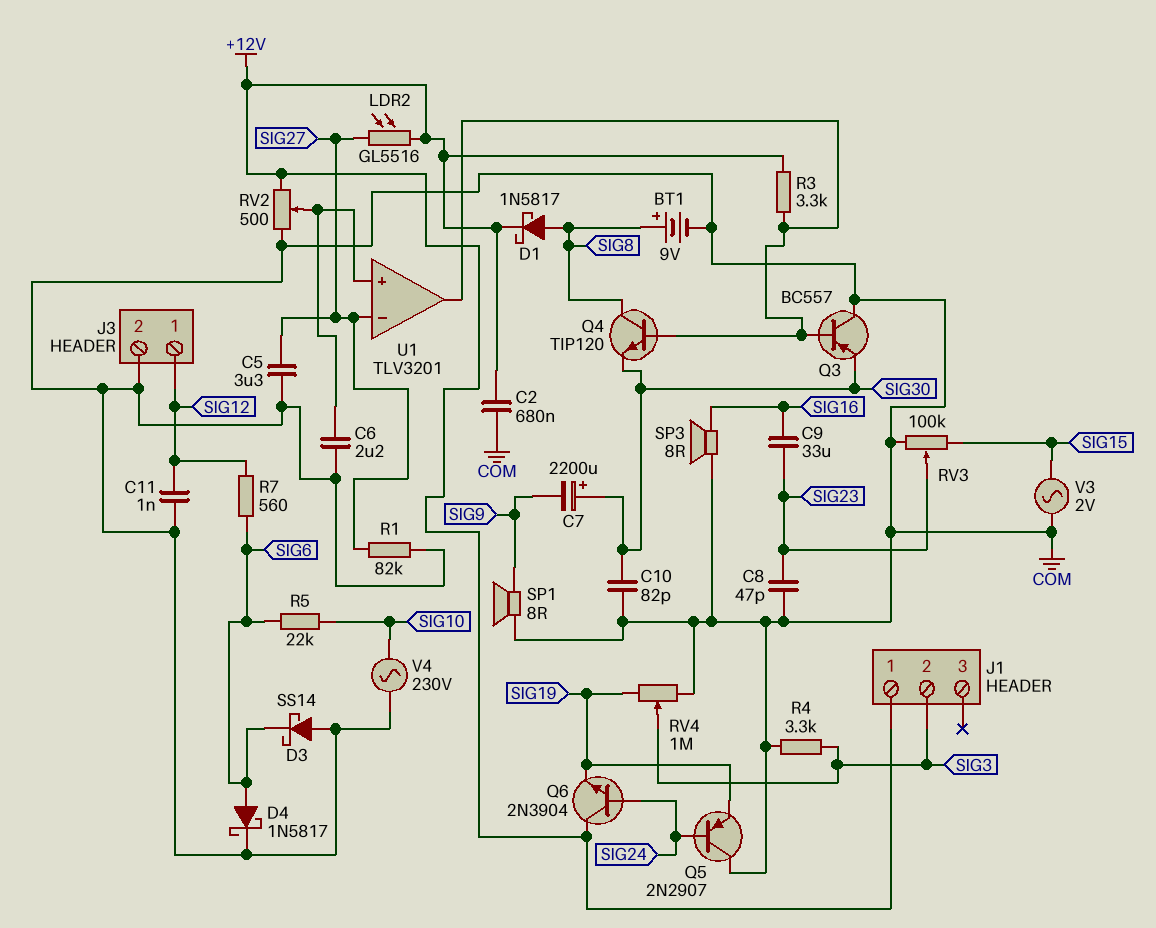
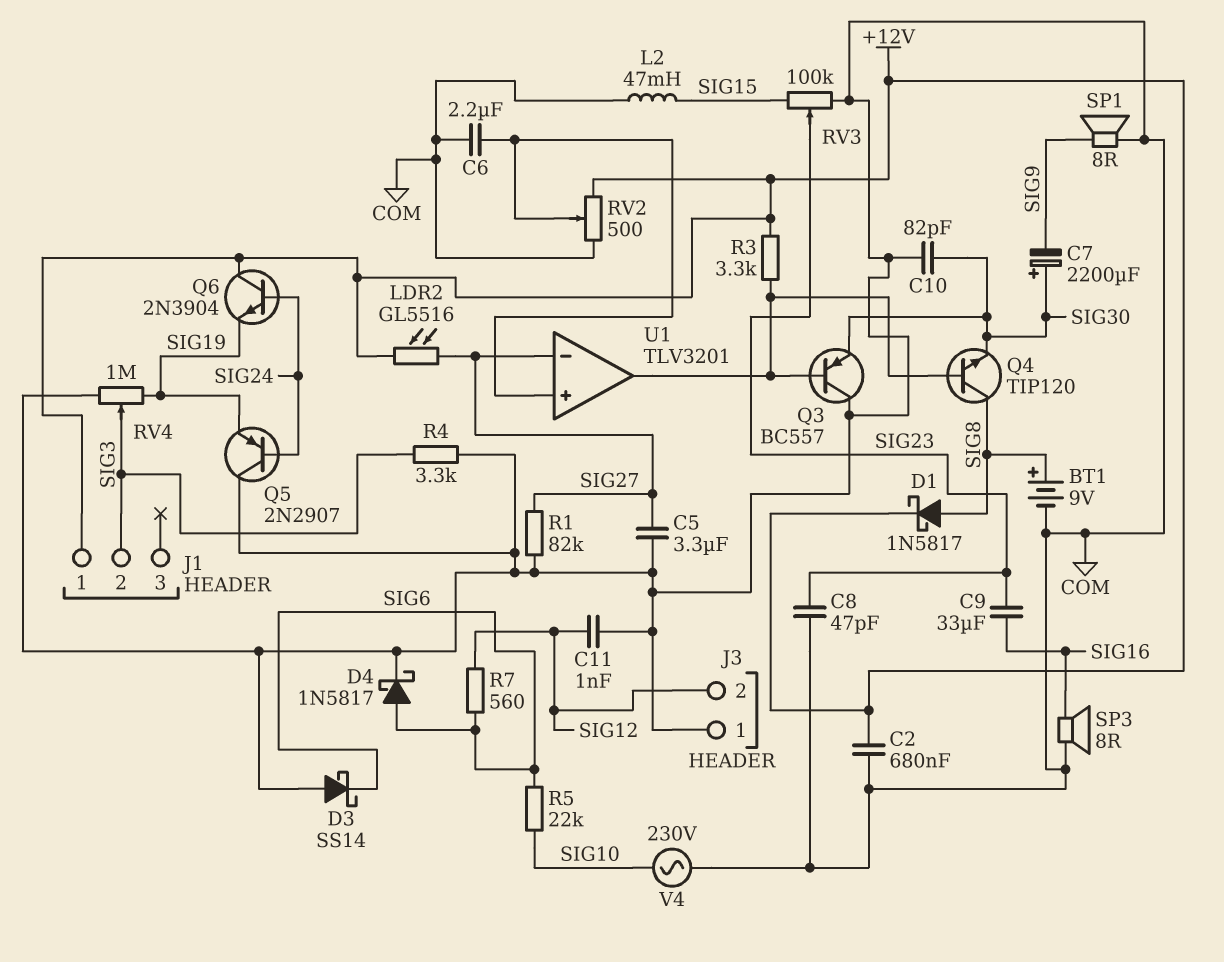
J3 pin 1: SIG12 -> COM
J3 pin 2: COM -> SIG12
L2: none -> 47mH (COM, SIG15)
V3: AC 2V (COM, SIG15) -> none

